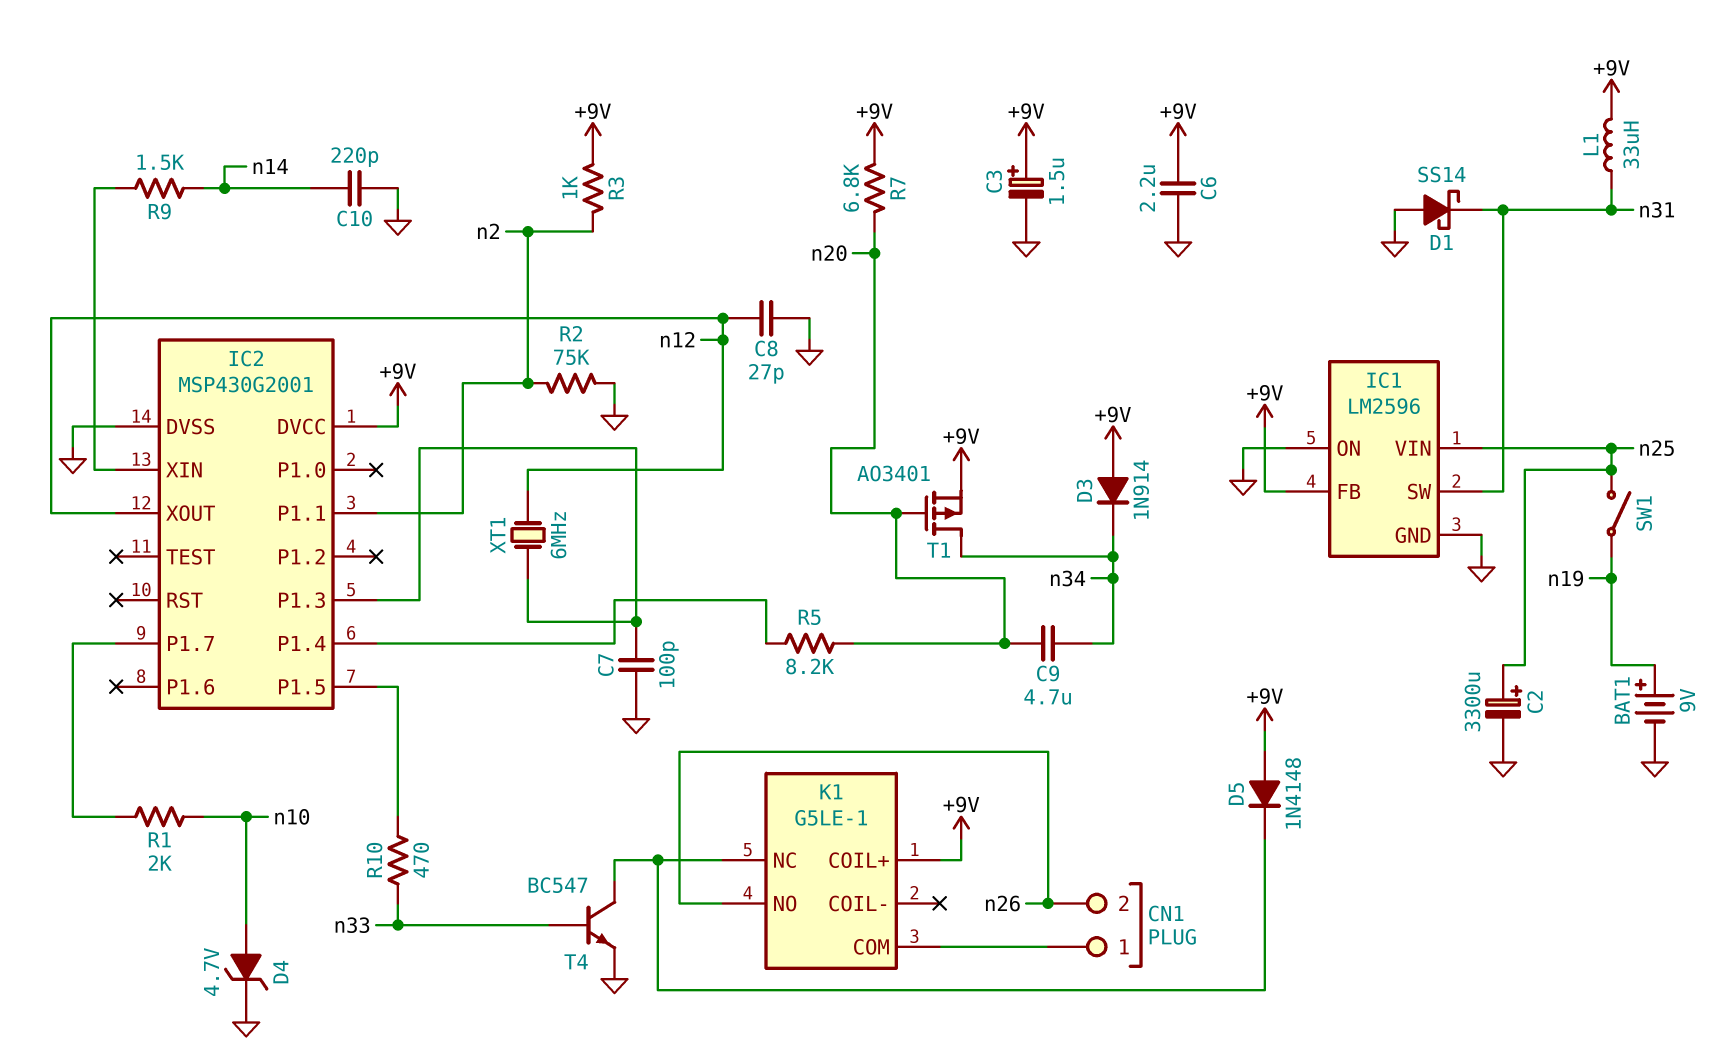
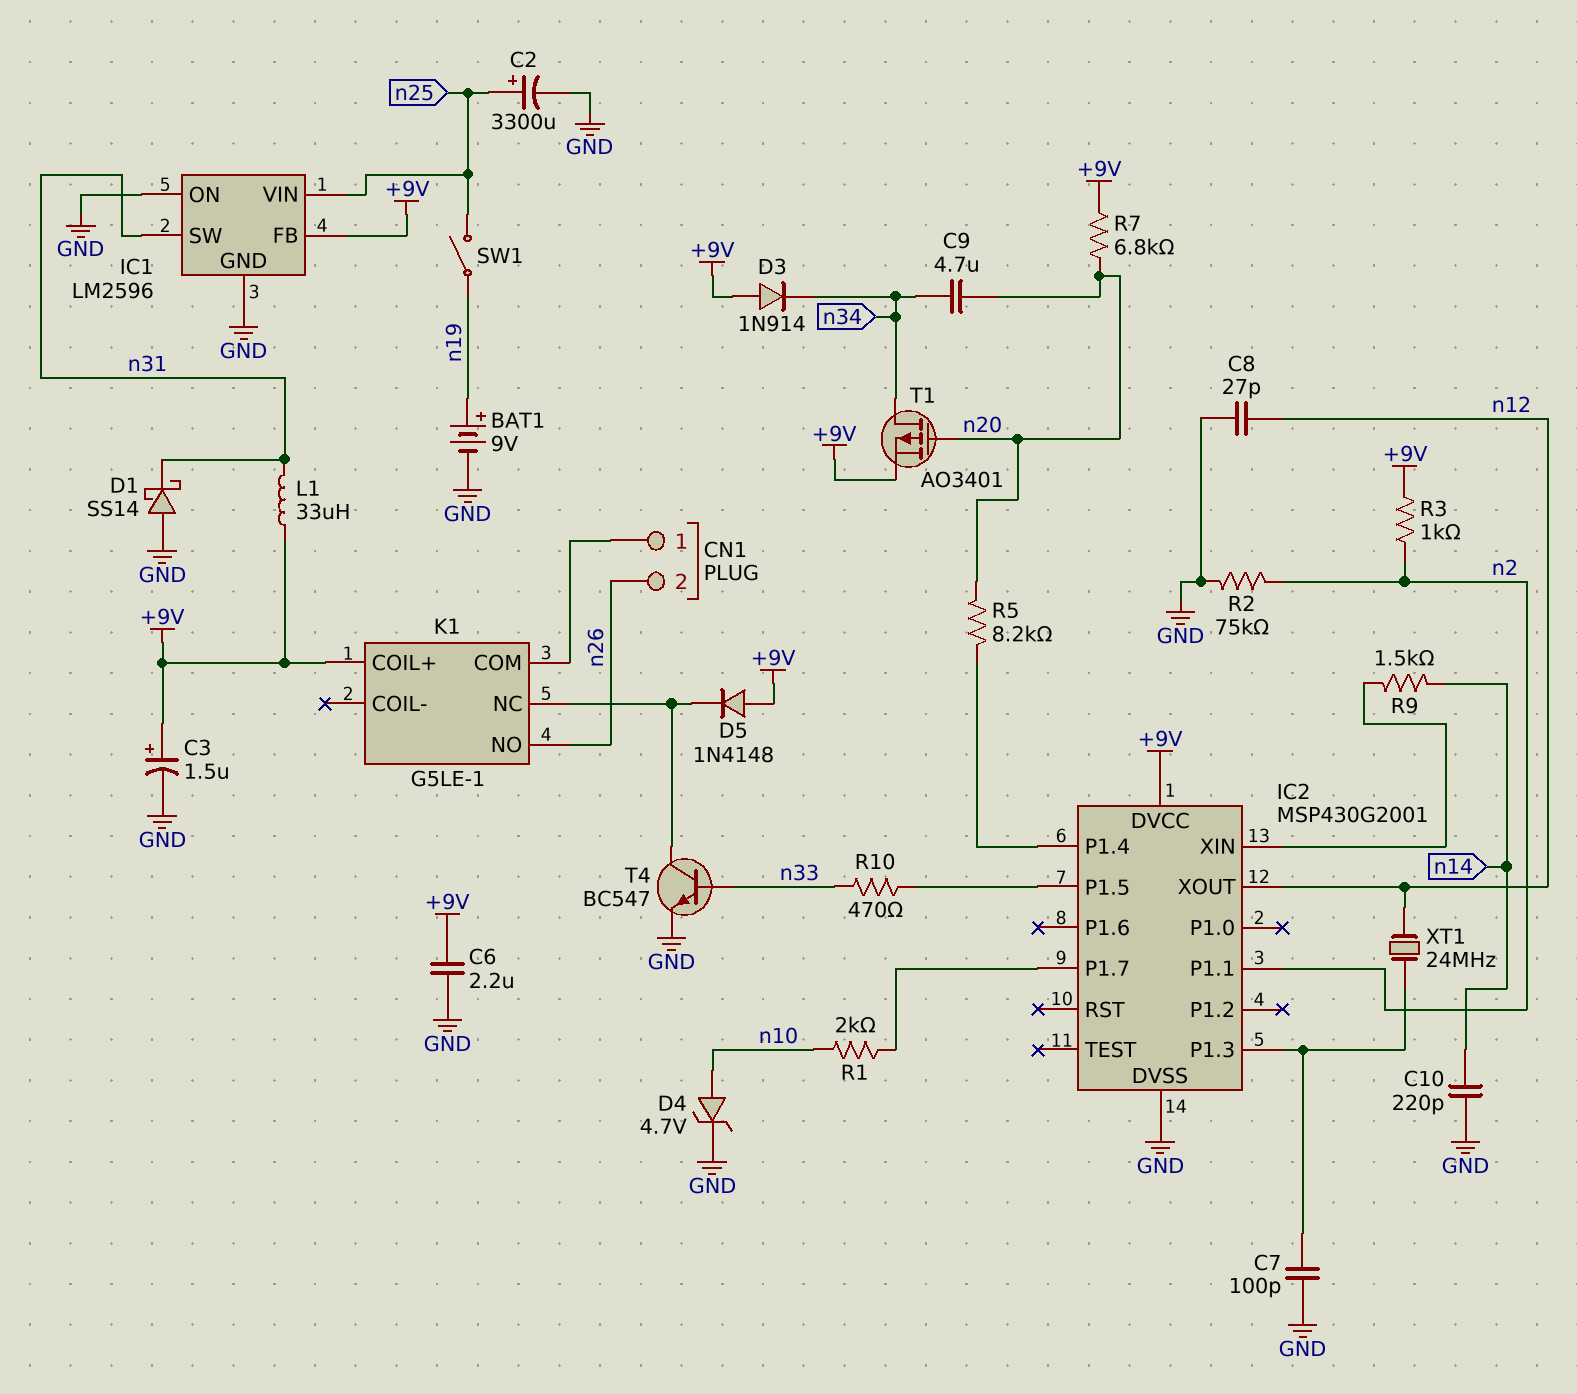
XT1: 6MHz (IC2/P1.3, n12) -> 24MHz (IC2/P1.3, n12)

